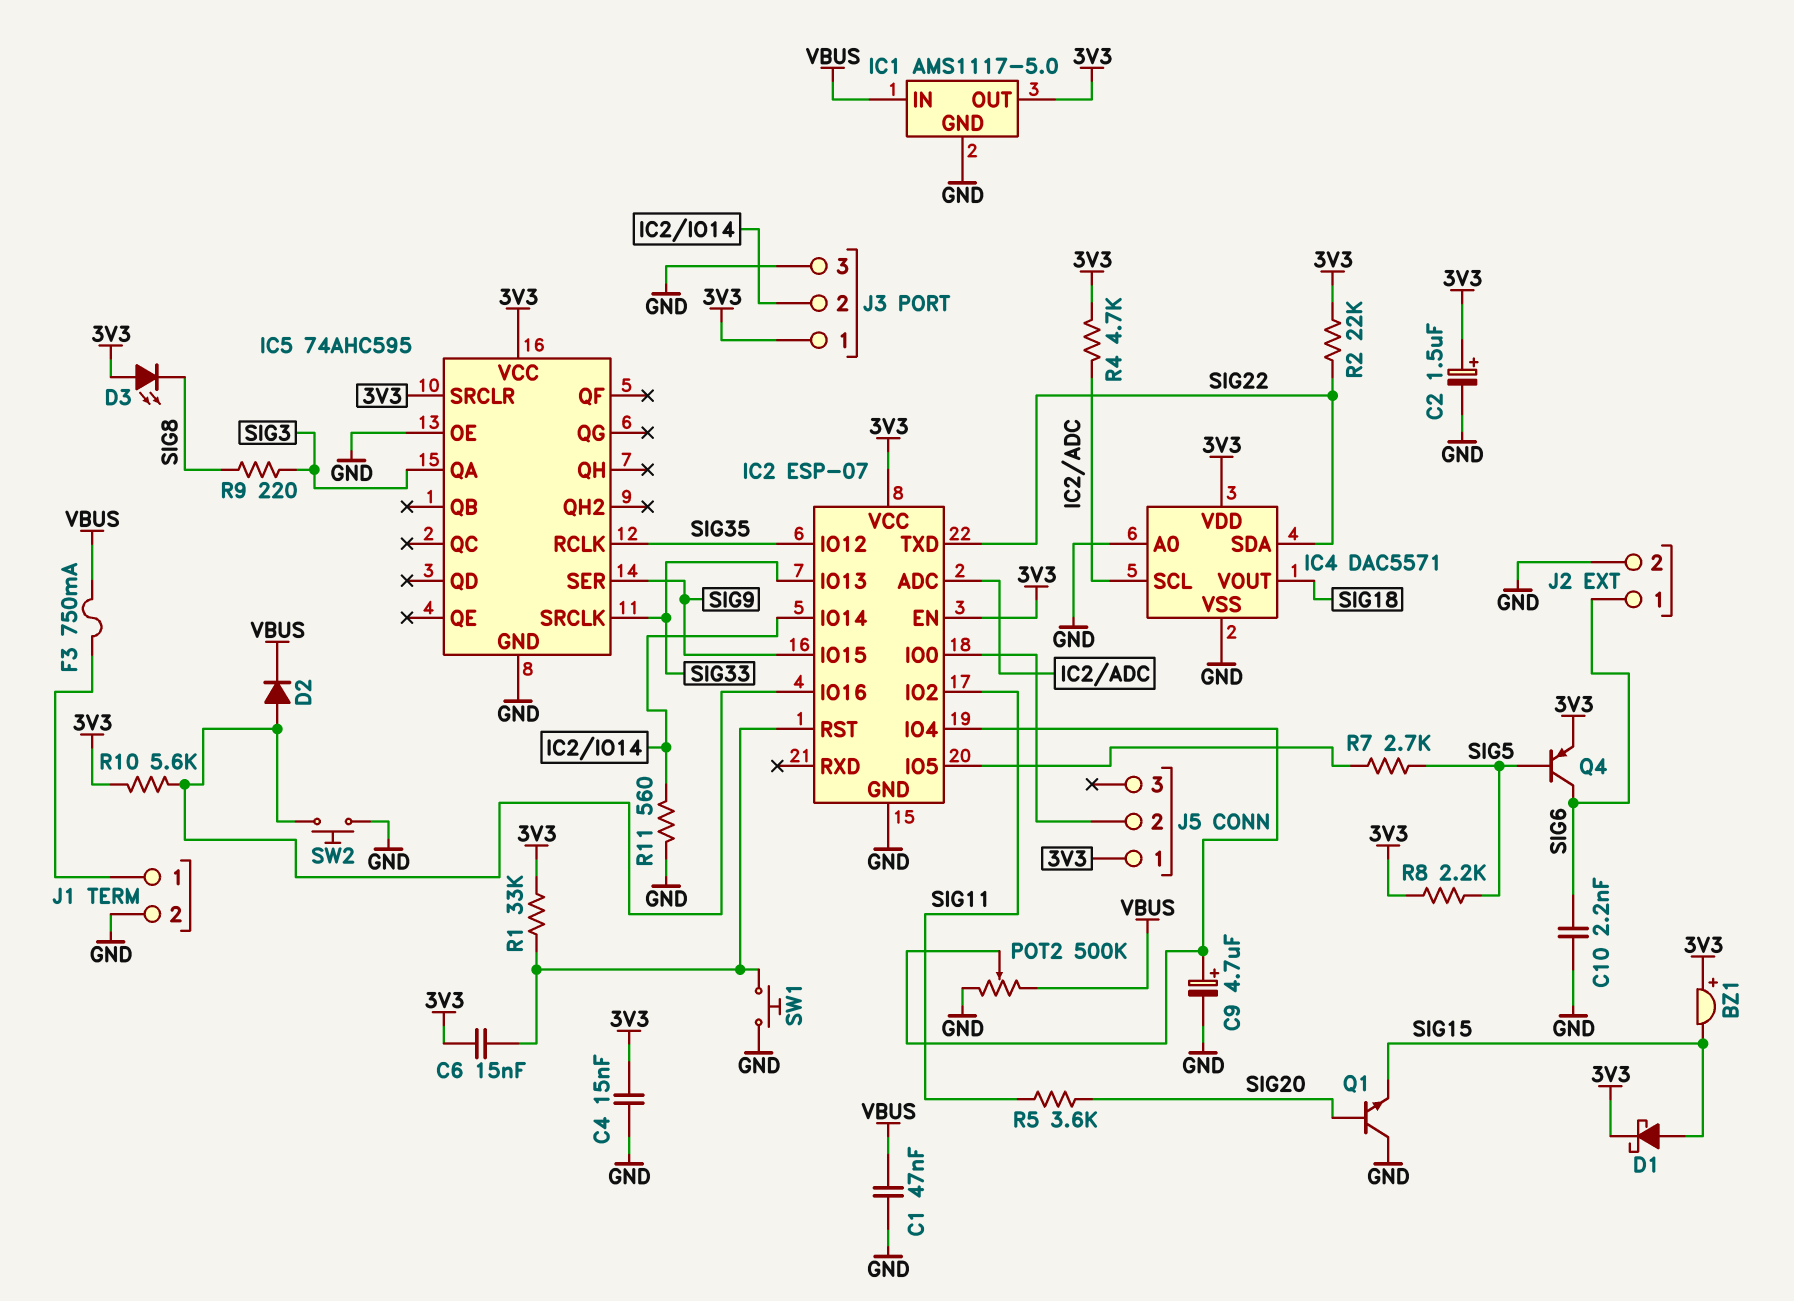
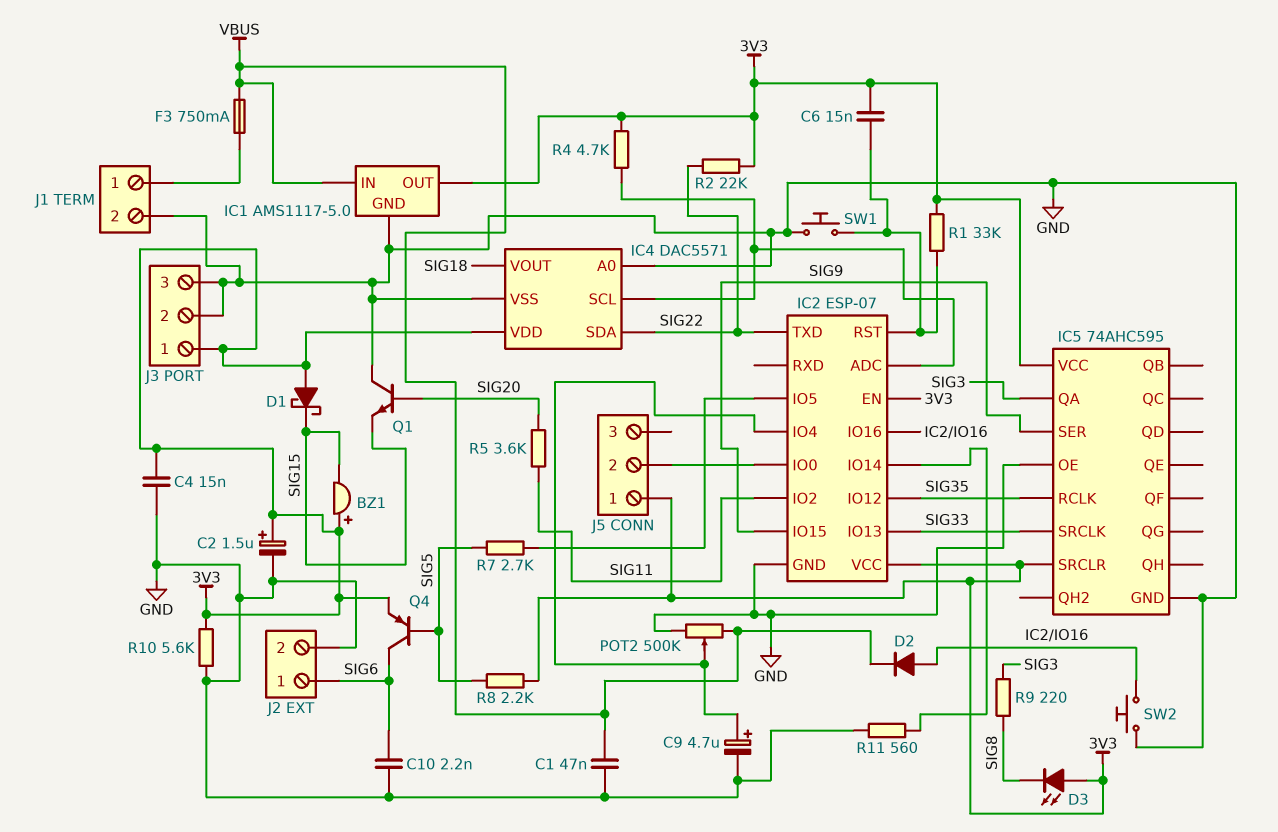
D1: schottky (A SIG15, K 3V3) -> schottky (A 3V3, K SIG15)
J3 pin 2: IC2/IO14 -> GND
R10: 5.6k (3V3, IC2/IO16) -> 5.6k (3V3, GND)

